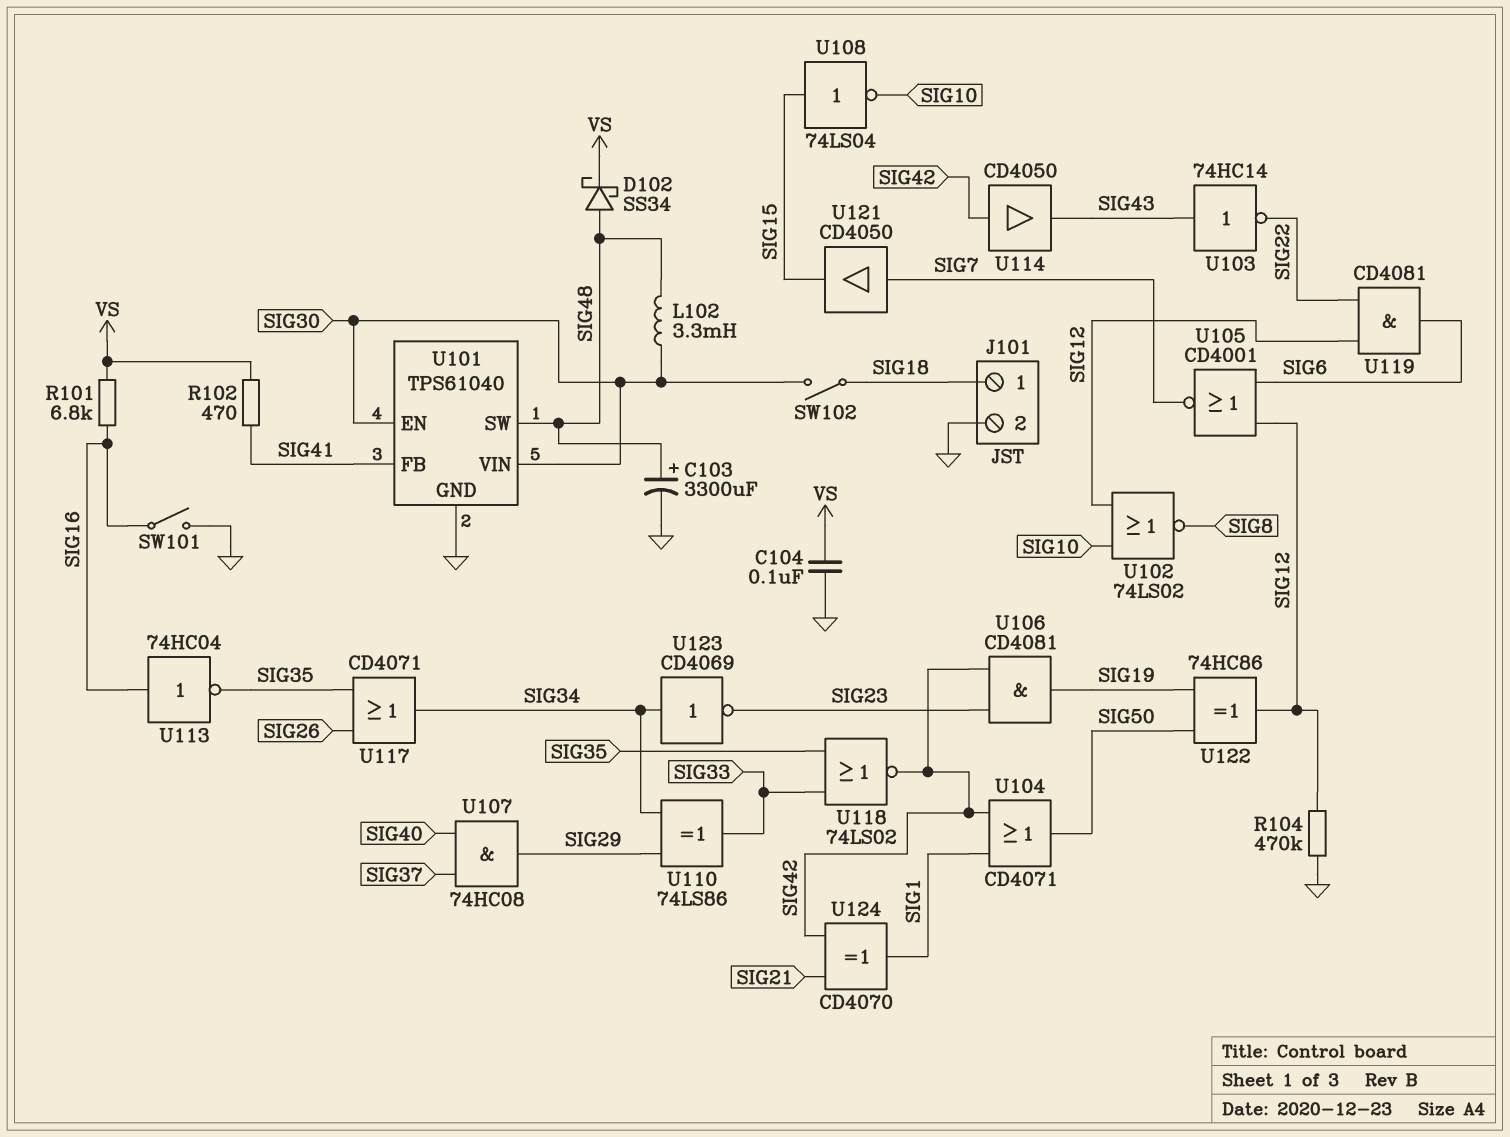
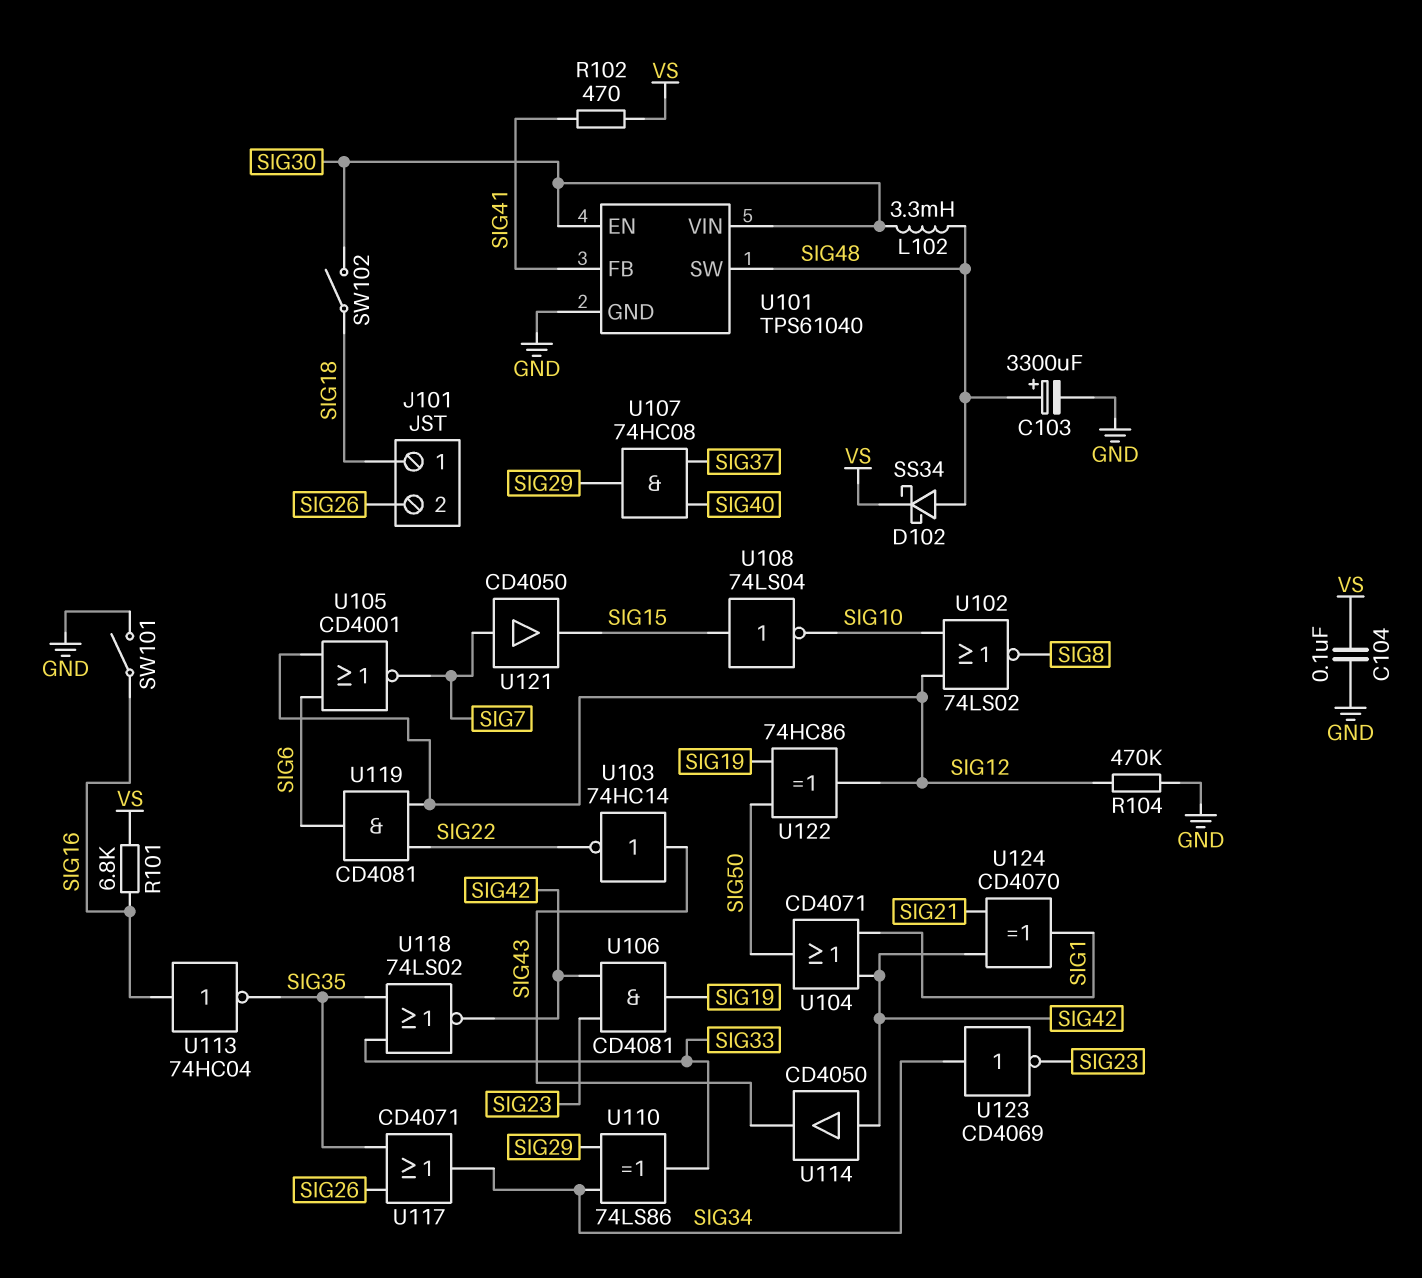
J101 pin 2: GND -> SIG26

